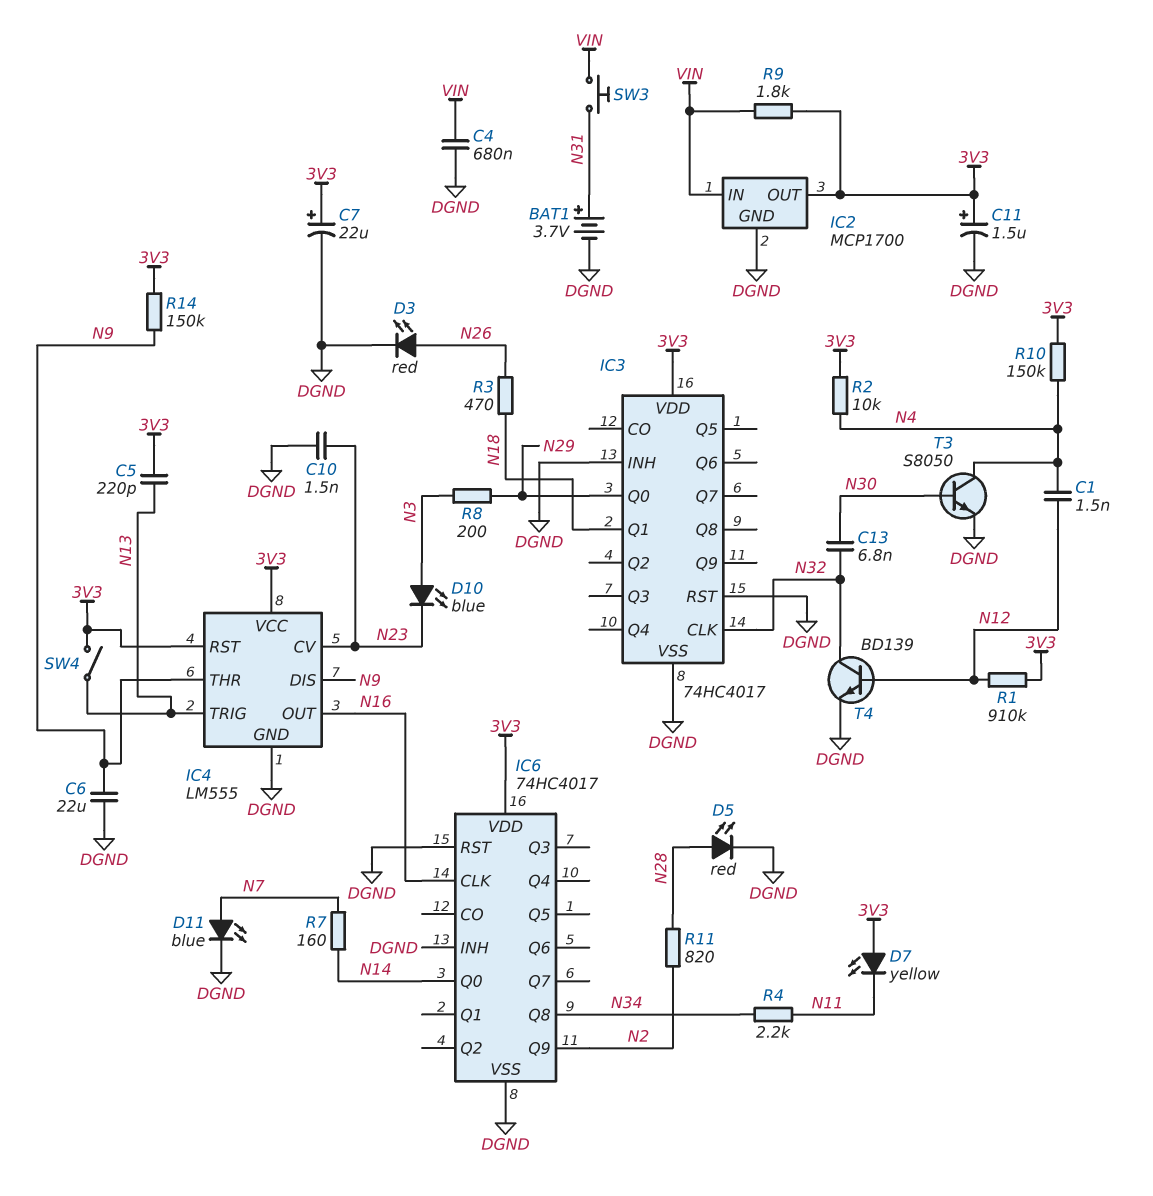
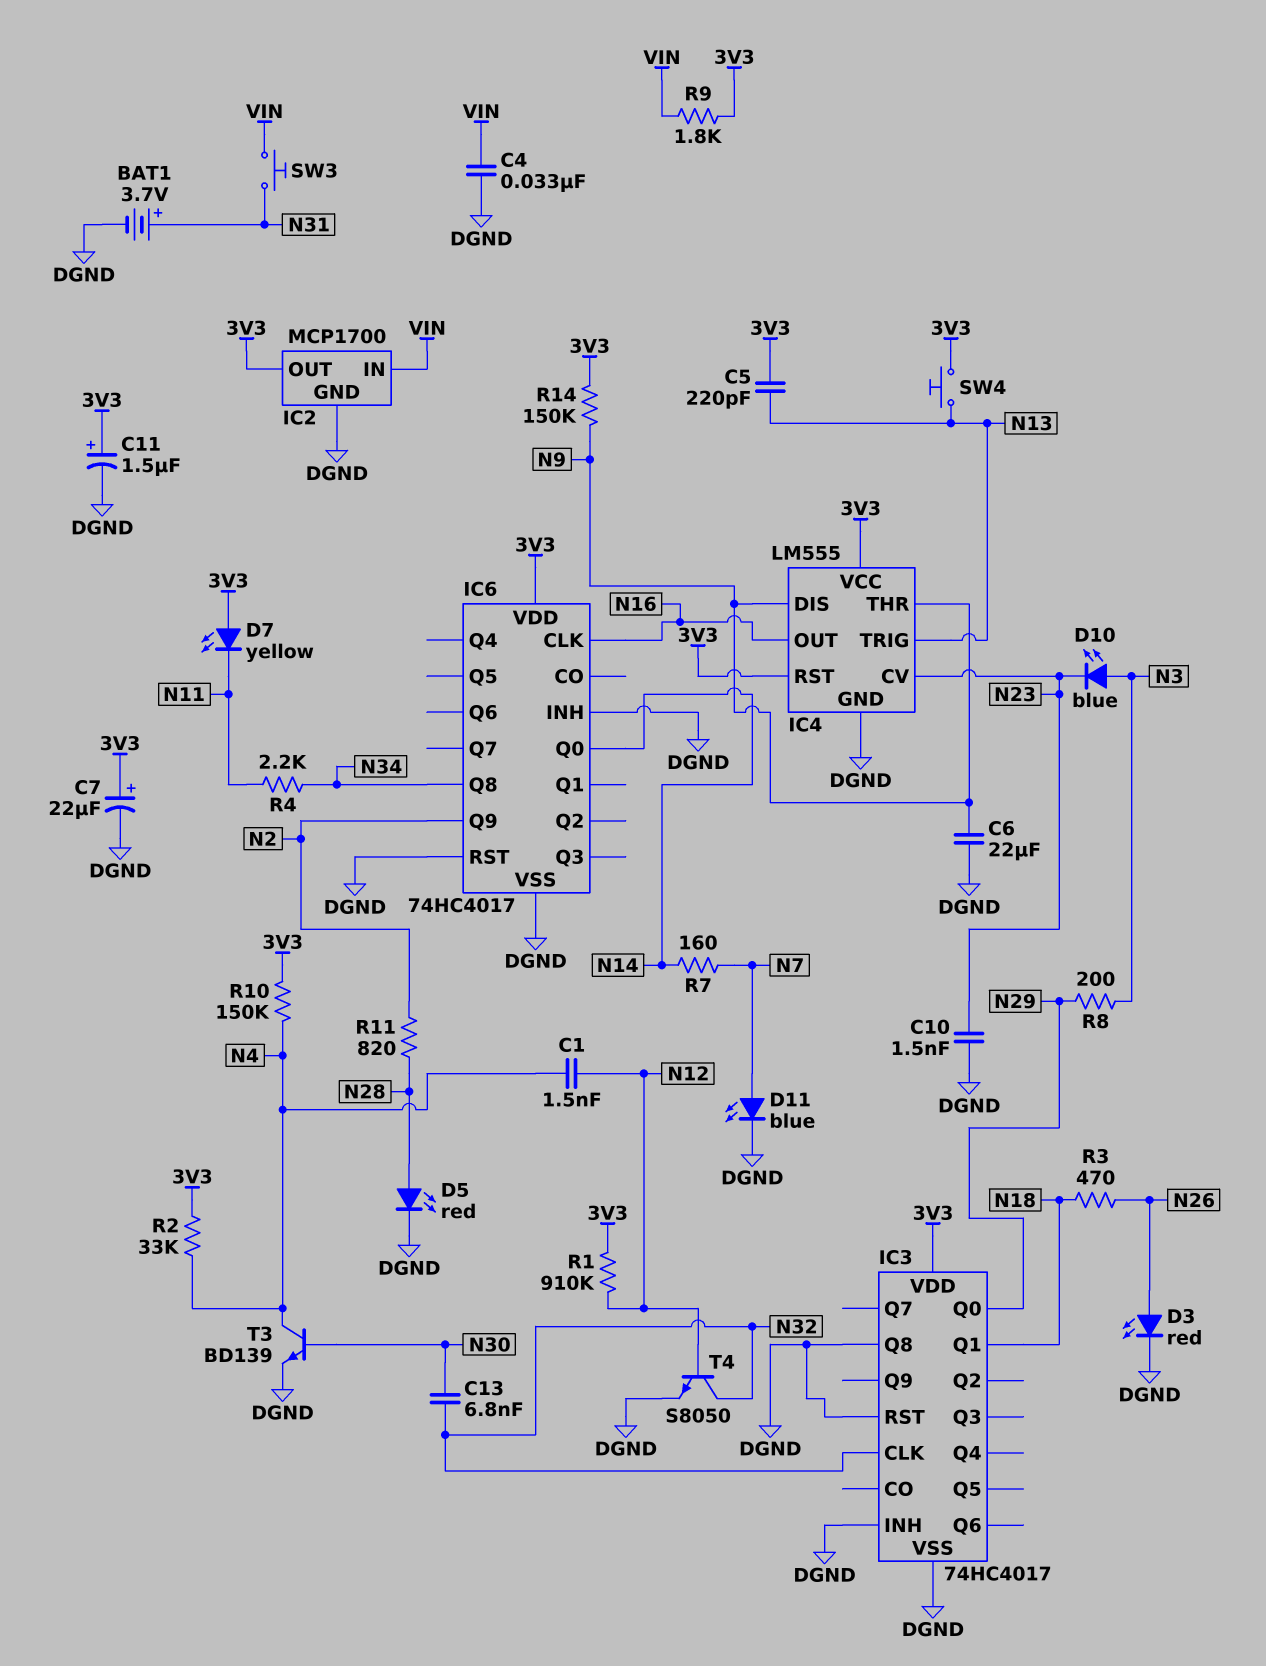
C4: 680nF (DGND, VIN) -> 33nF (DGND, VIN)
IC3 pin Q8: none -> DGND
R2: 10k (3V3, N4) -> 33k (3V3, N4)
SW4: switch (3V3, N13) -> button (3V3, N13)
T3: NPN S8050 (B N30, C N4, E DGND) -> NPN BD139 (B N30, C N4, E DGND)
T4: NPN BD139 (B N12, C N32, E DGND) -> NPN S8050 (B N12, C N32, E DGND)

